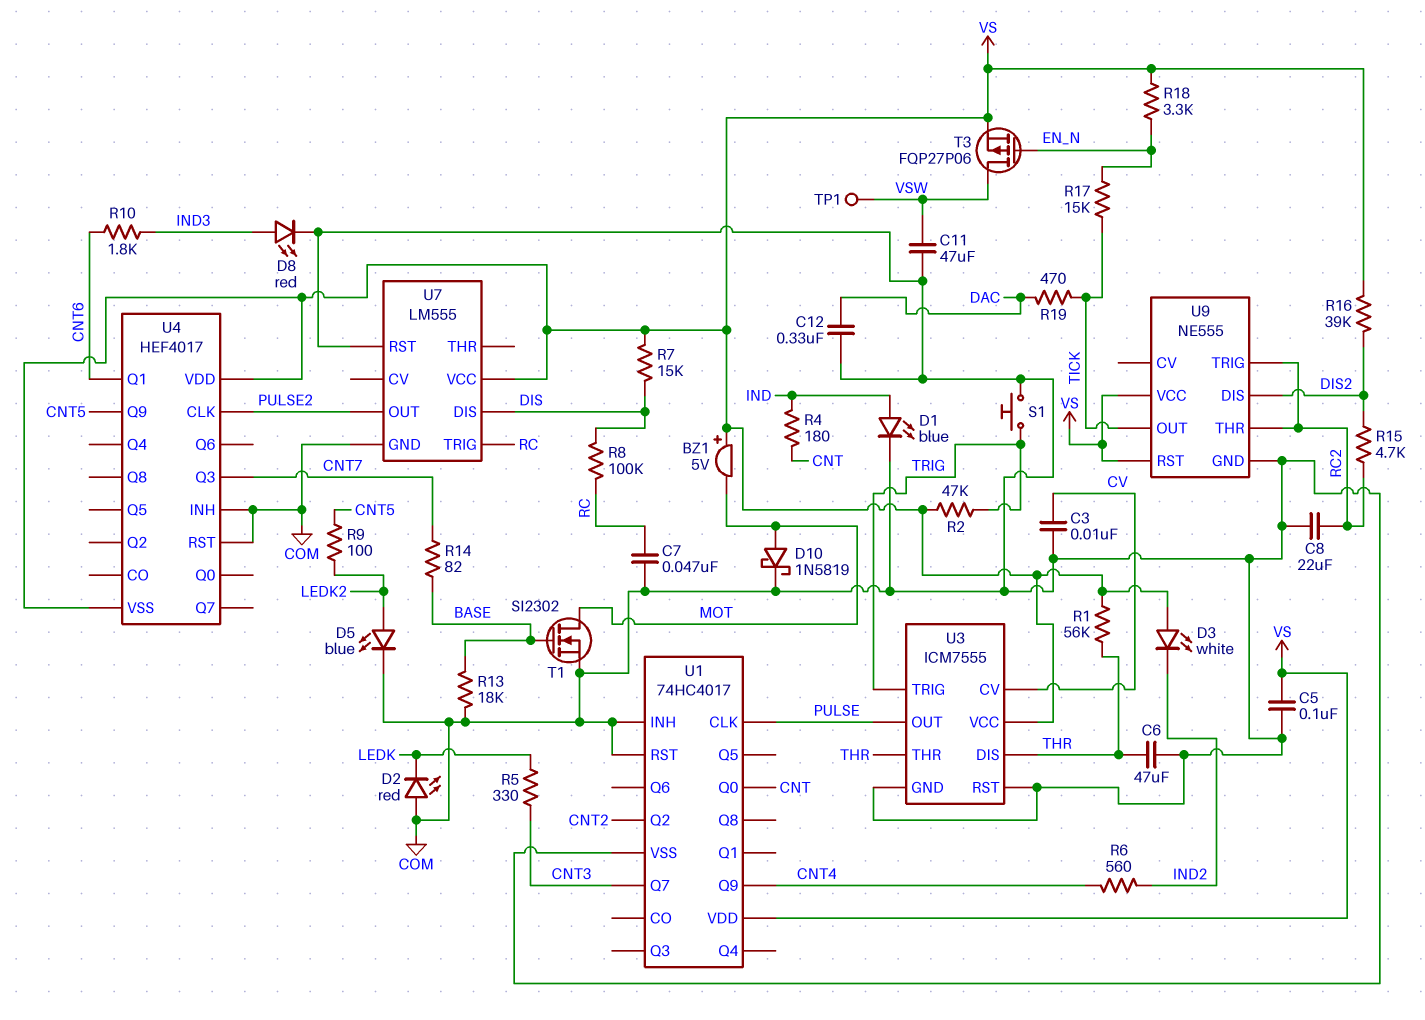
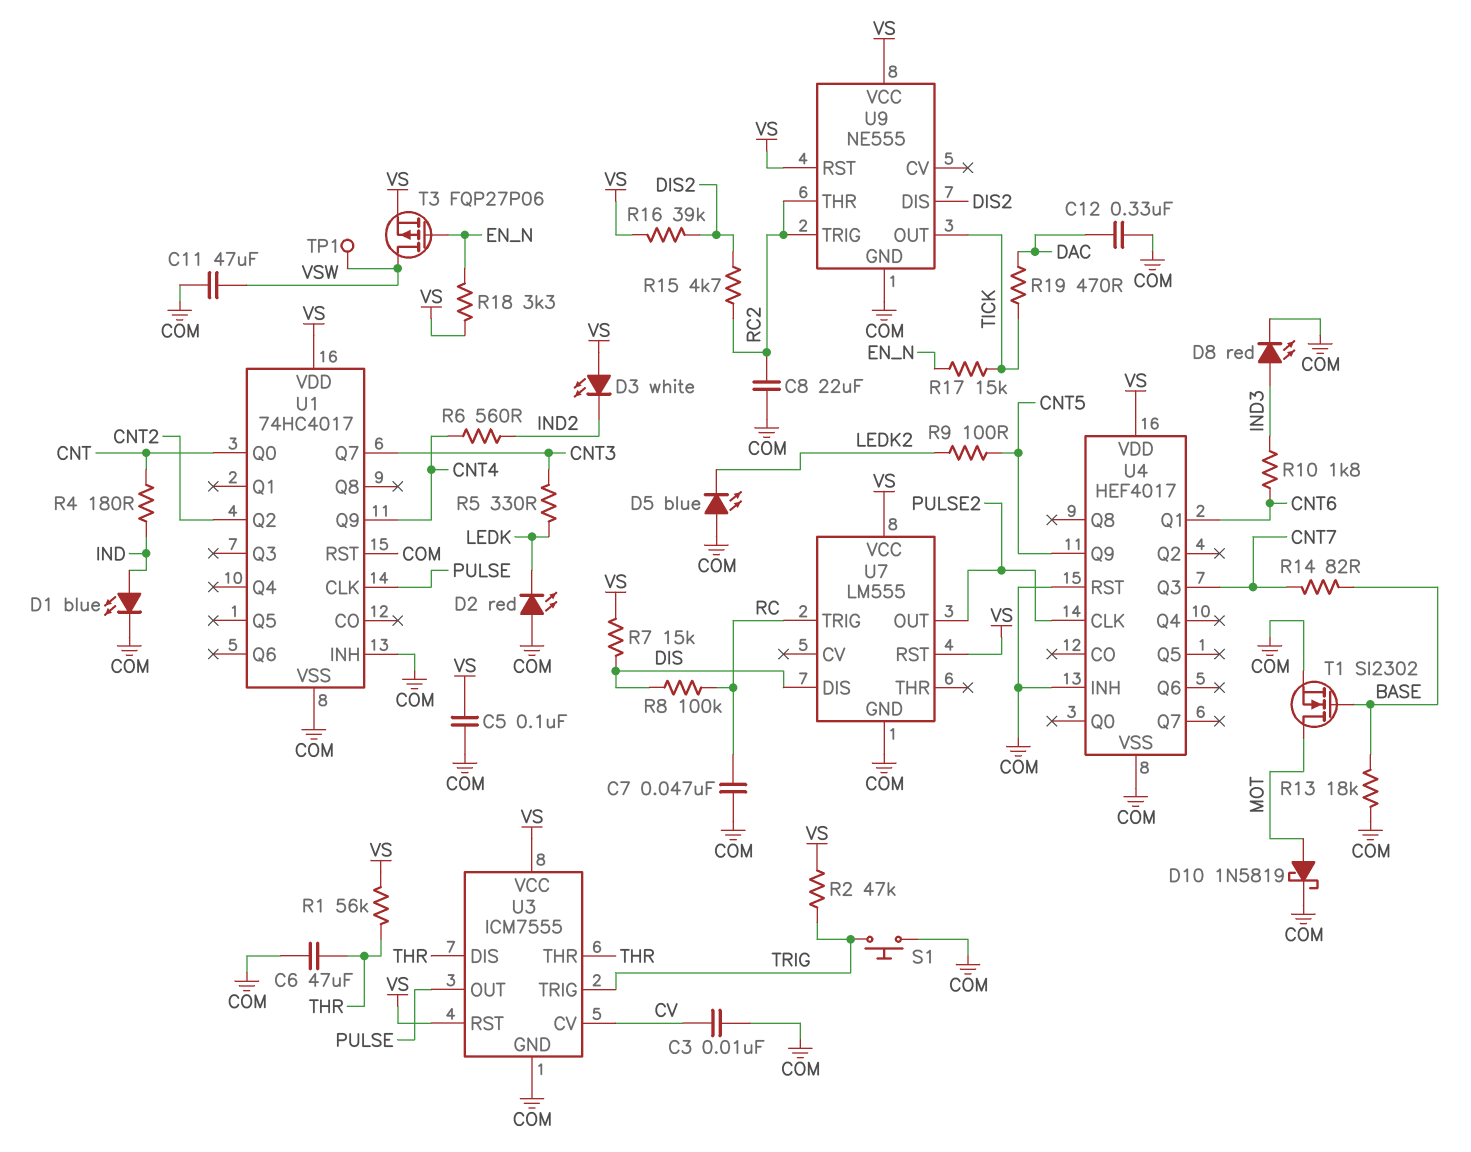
BZ1: buzzer 5V (plus VS, minus MOT) -> none
D5: LED blue (A LEDK2, K COM) -> LED blue (A COM, K LEDK2)
U3 pin RST: COM -> VS
U4 pin VSS: VS -> COM
U7 pin RST: COM -> VS

